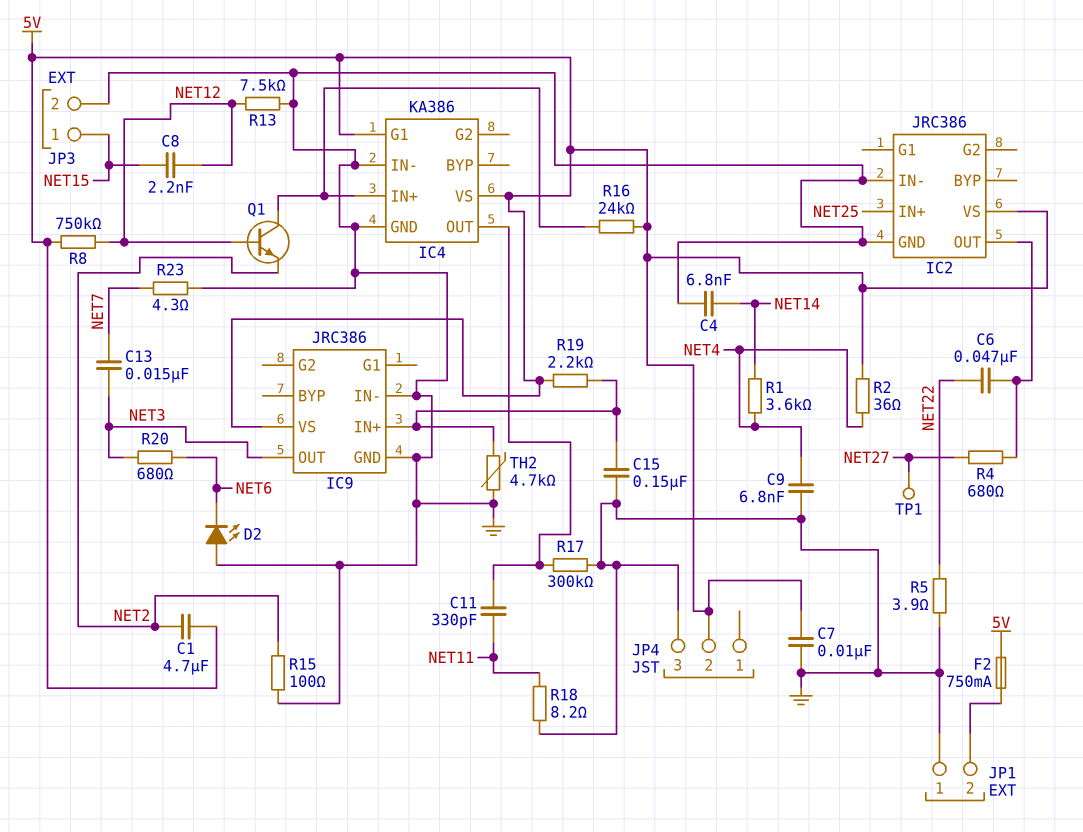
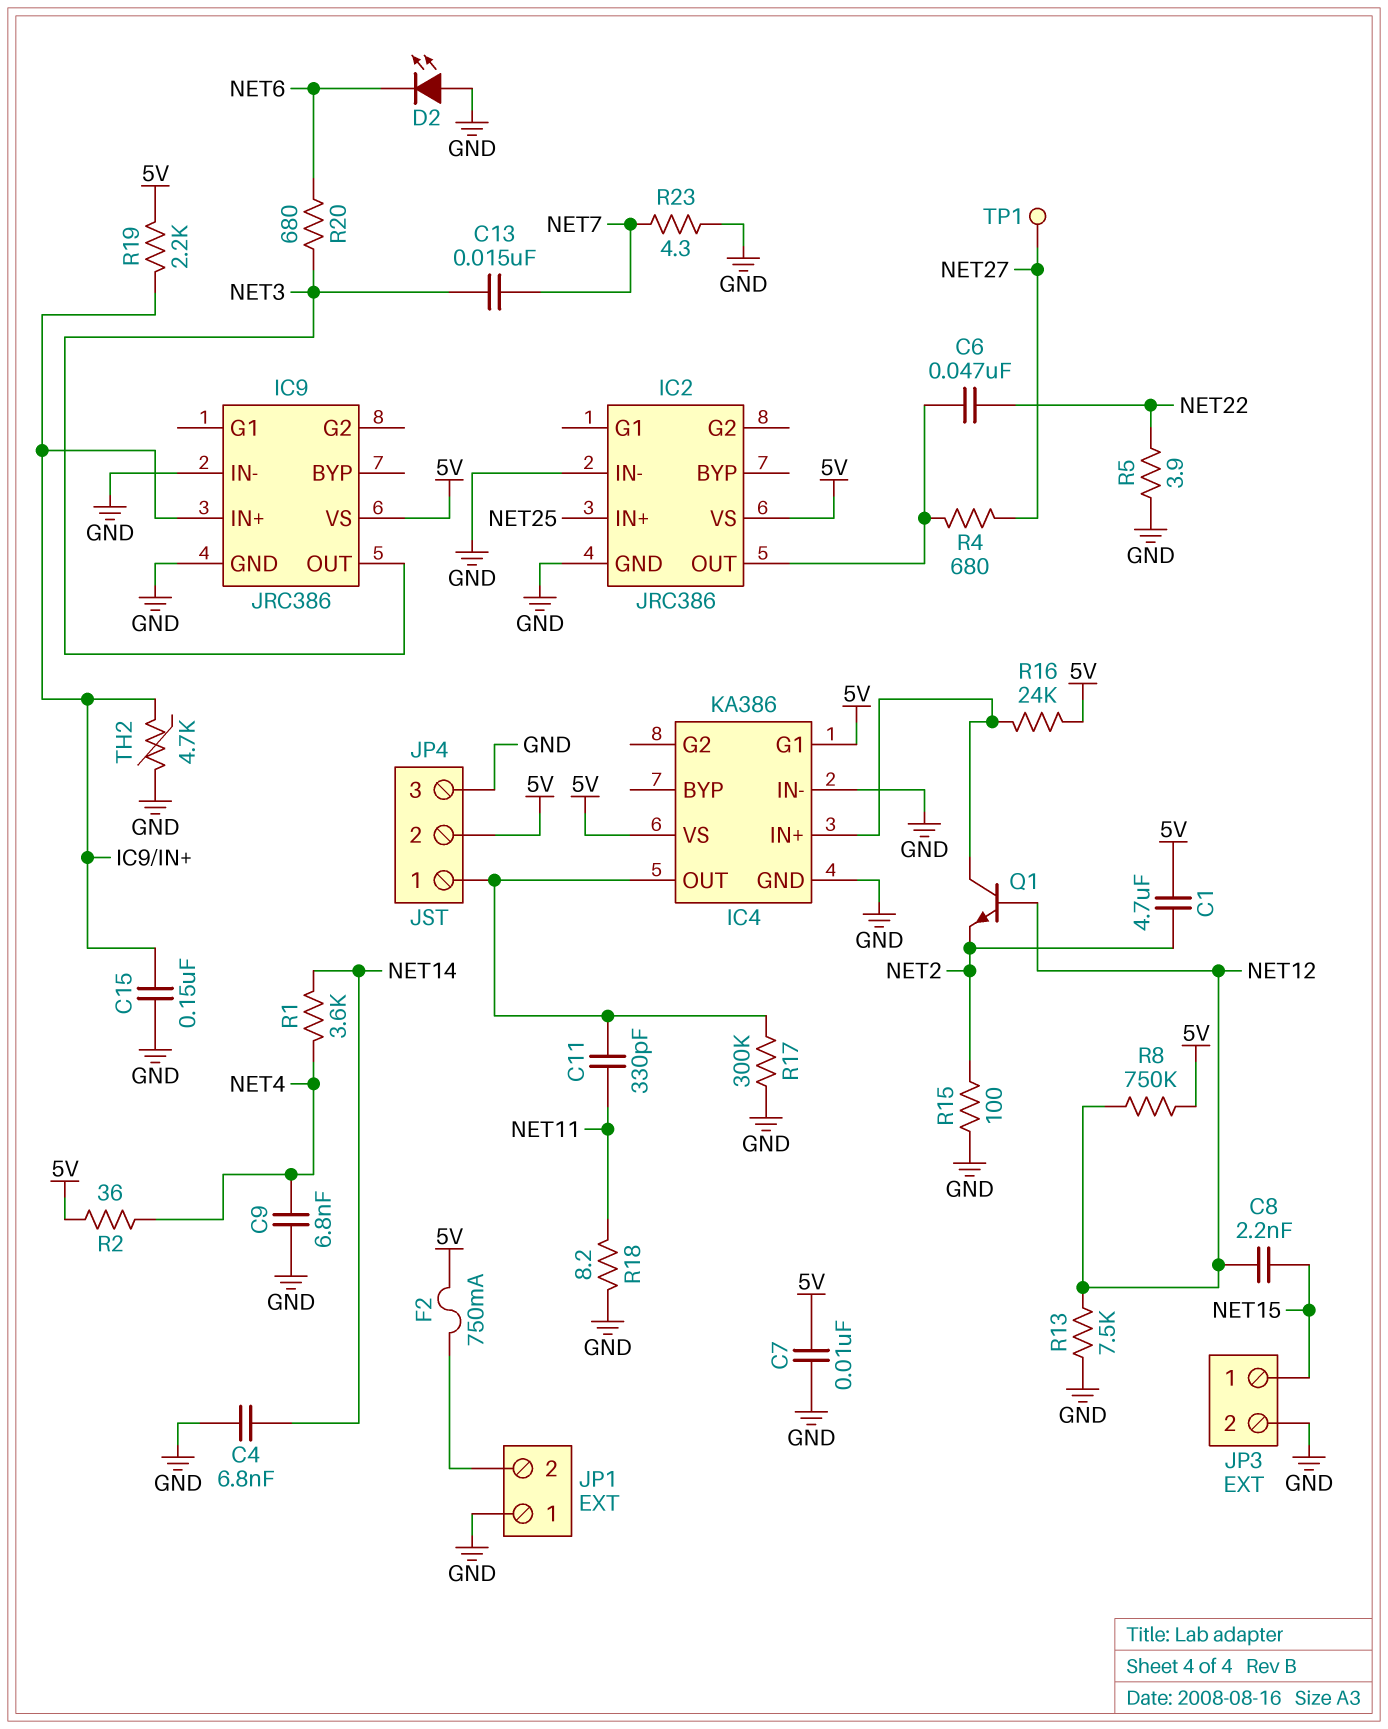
JP4 pin 1: none -> IC4/OUT

